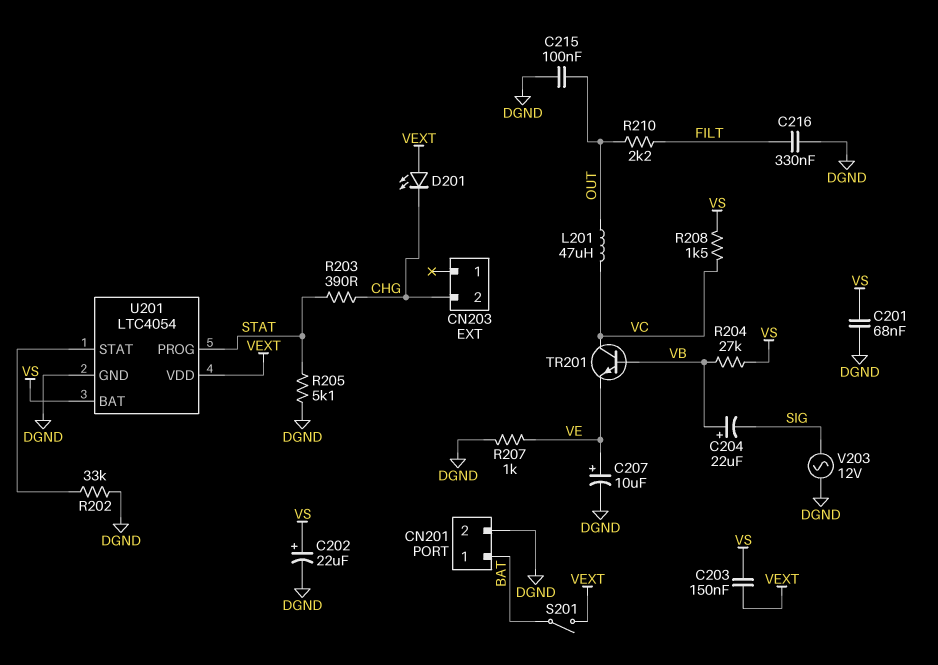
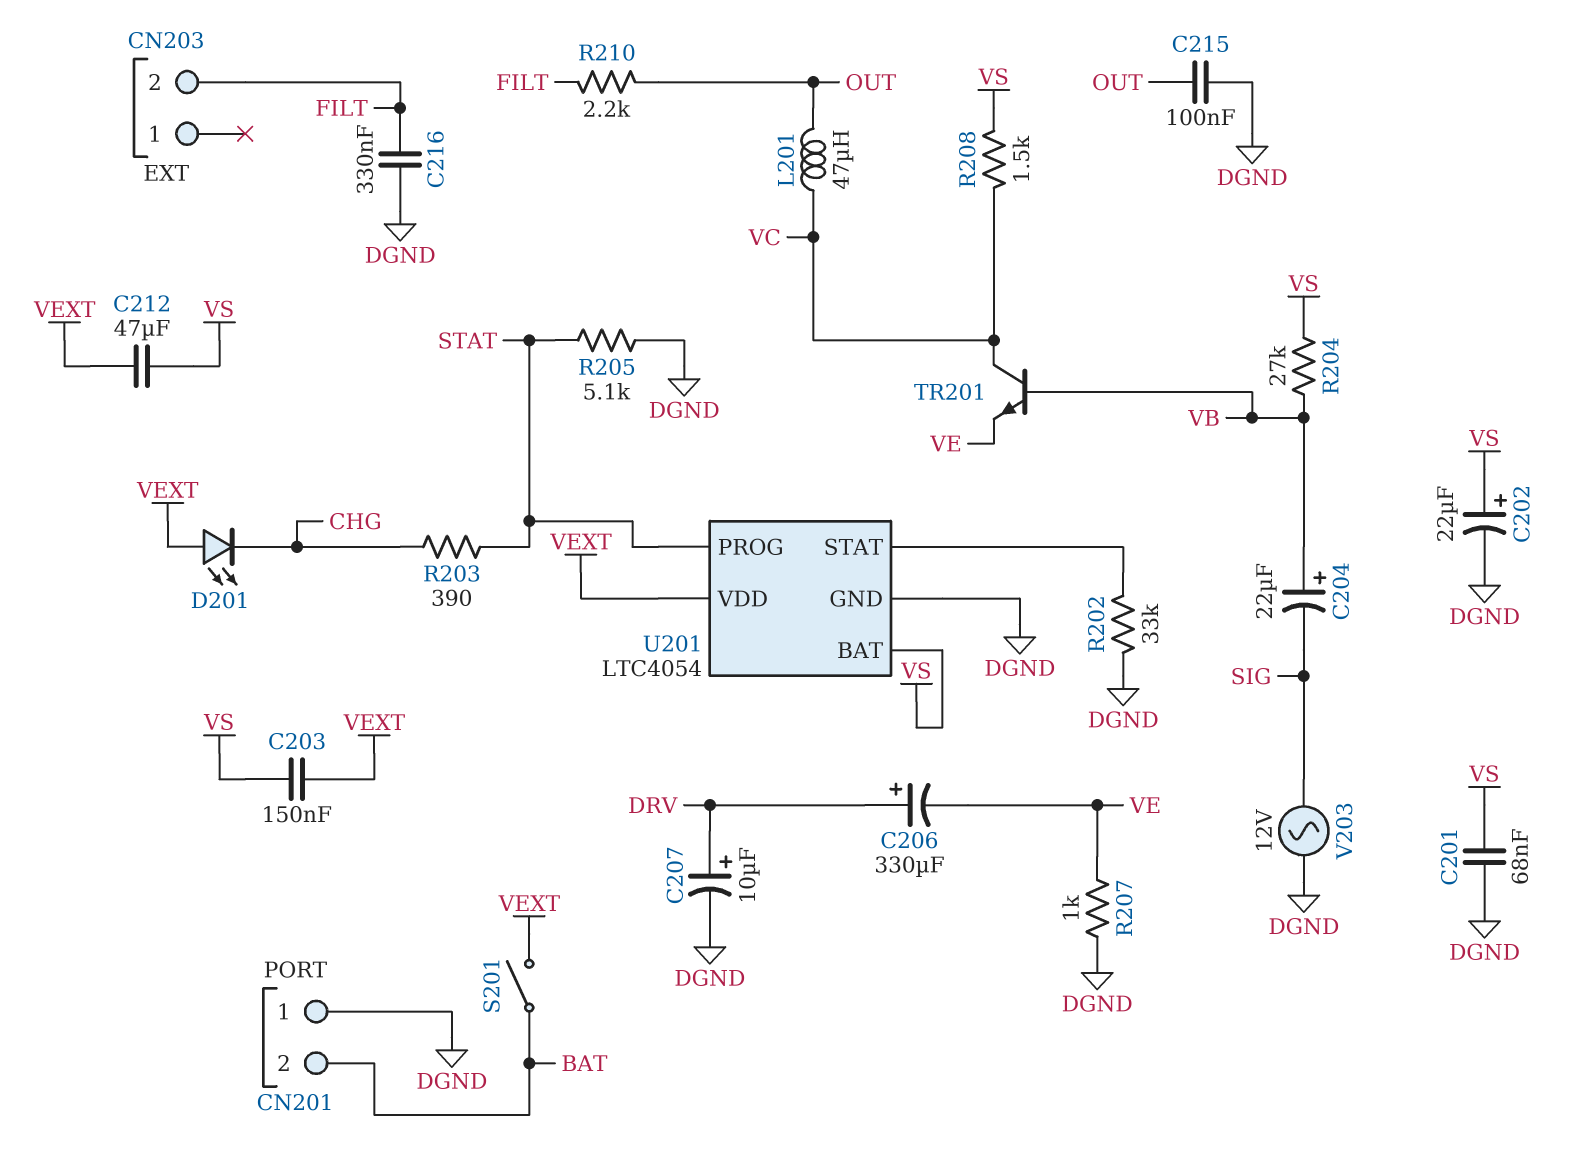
C206: none -> 330uF (plus DRV, minus VE)
C207: 10uF (plus VE, minus DGND) -> 10uF (plus DRV, minus DGND)
C212: none -> 47uF (VEXT, VS)
CN201 pin 1: BAT -> DGND
CN201 pin 2: DGND -> BAT
CN203 pin 2: CHG -> FILT

